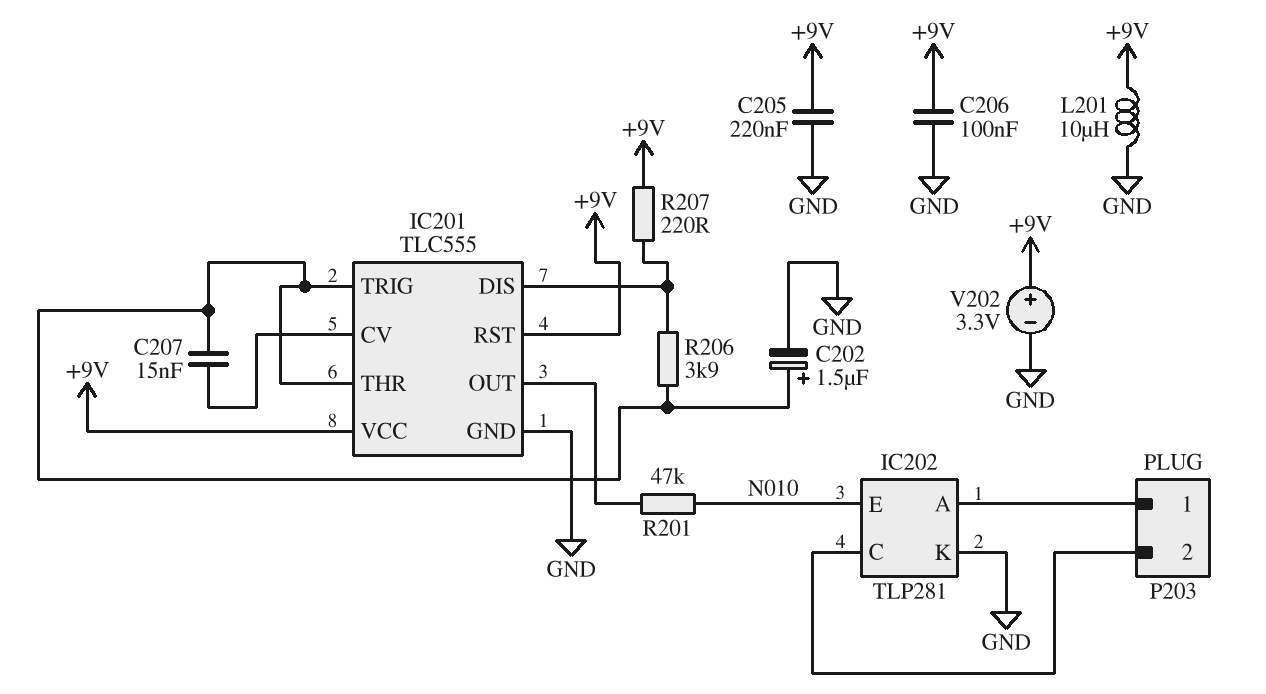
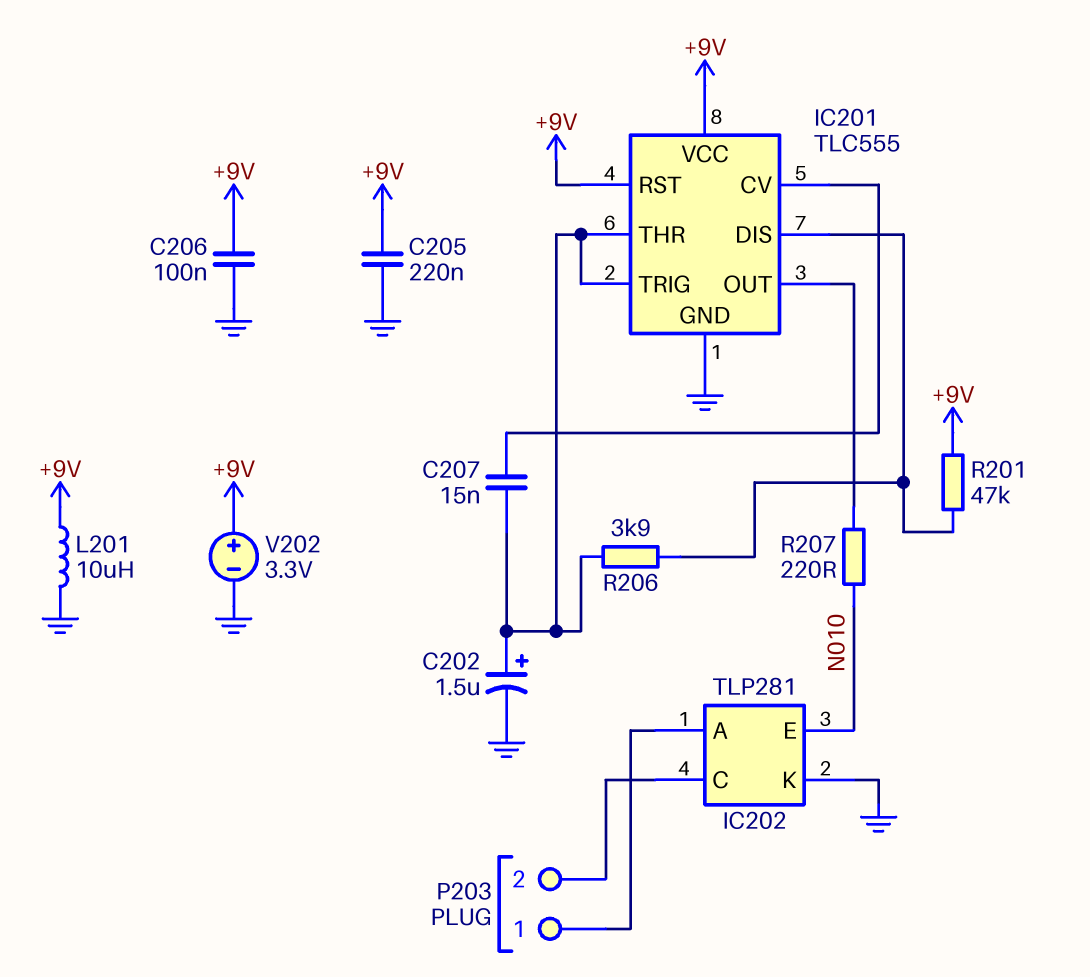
R201: 47k (IC201/OUT, N010) -> 47k (+9V, IC201/DIS)
R207: 220 (+9V, IC201/DIS) -> 220 (IC201/OUT, N010)

